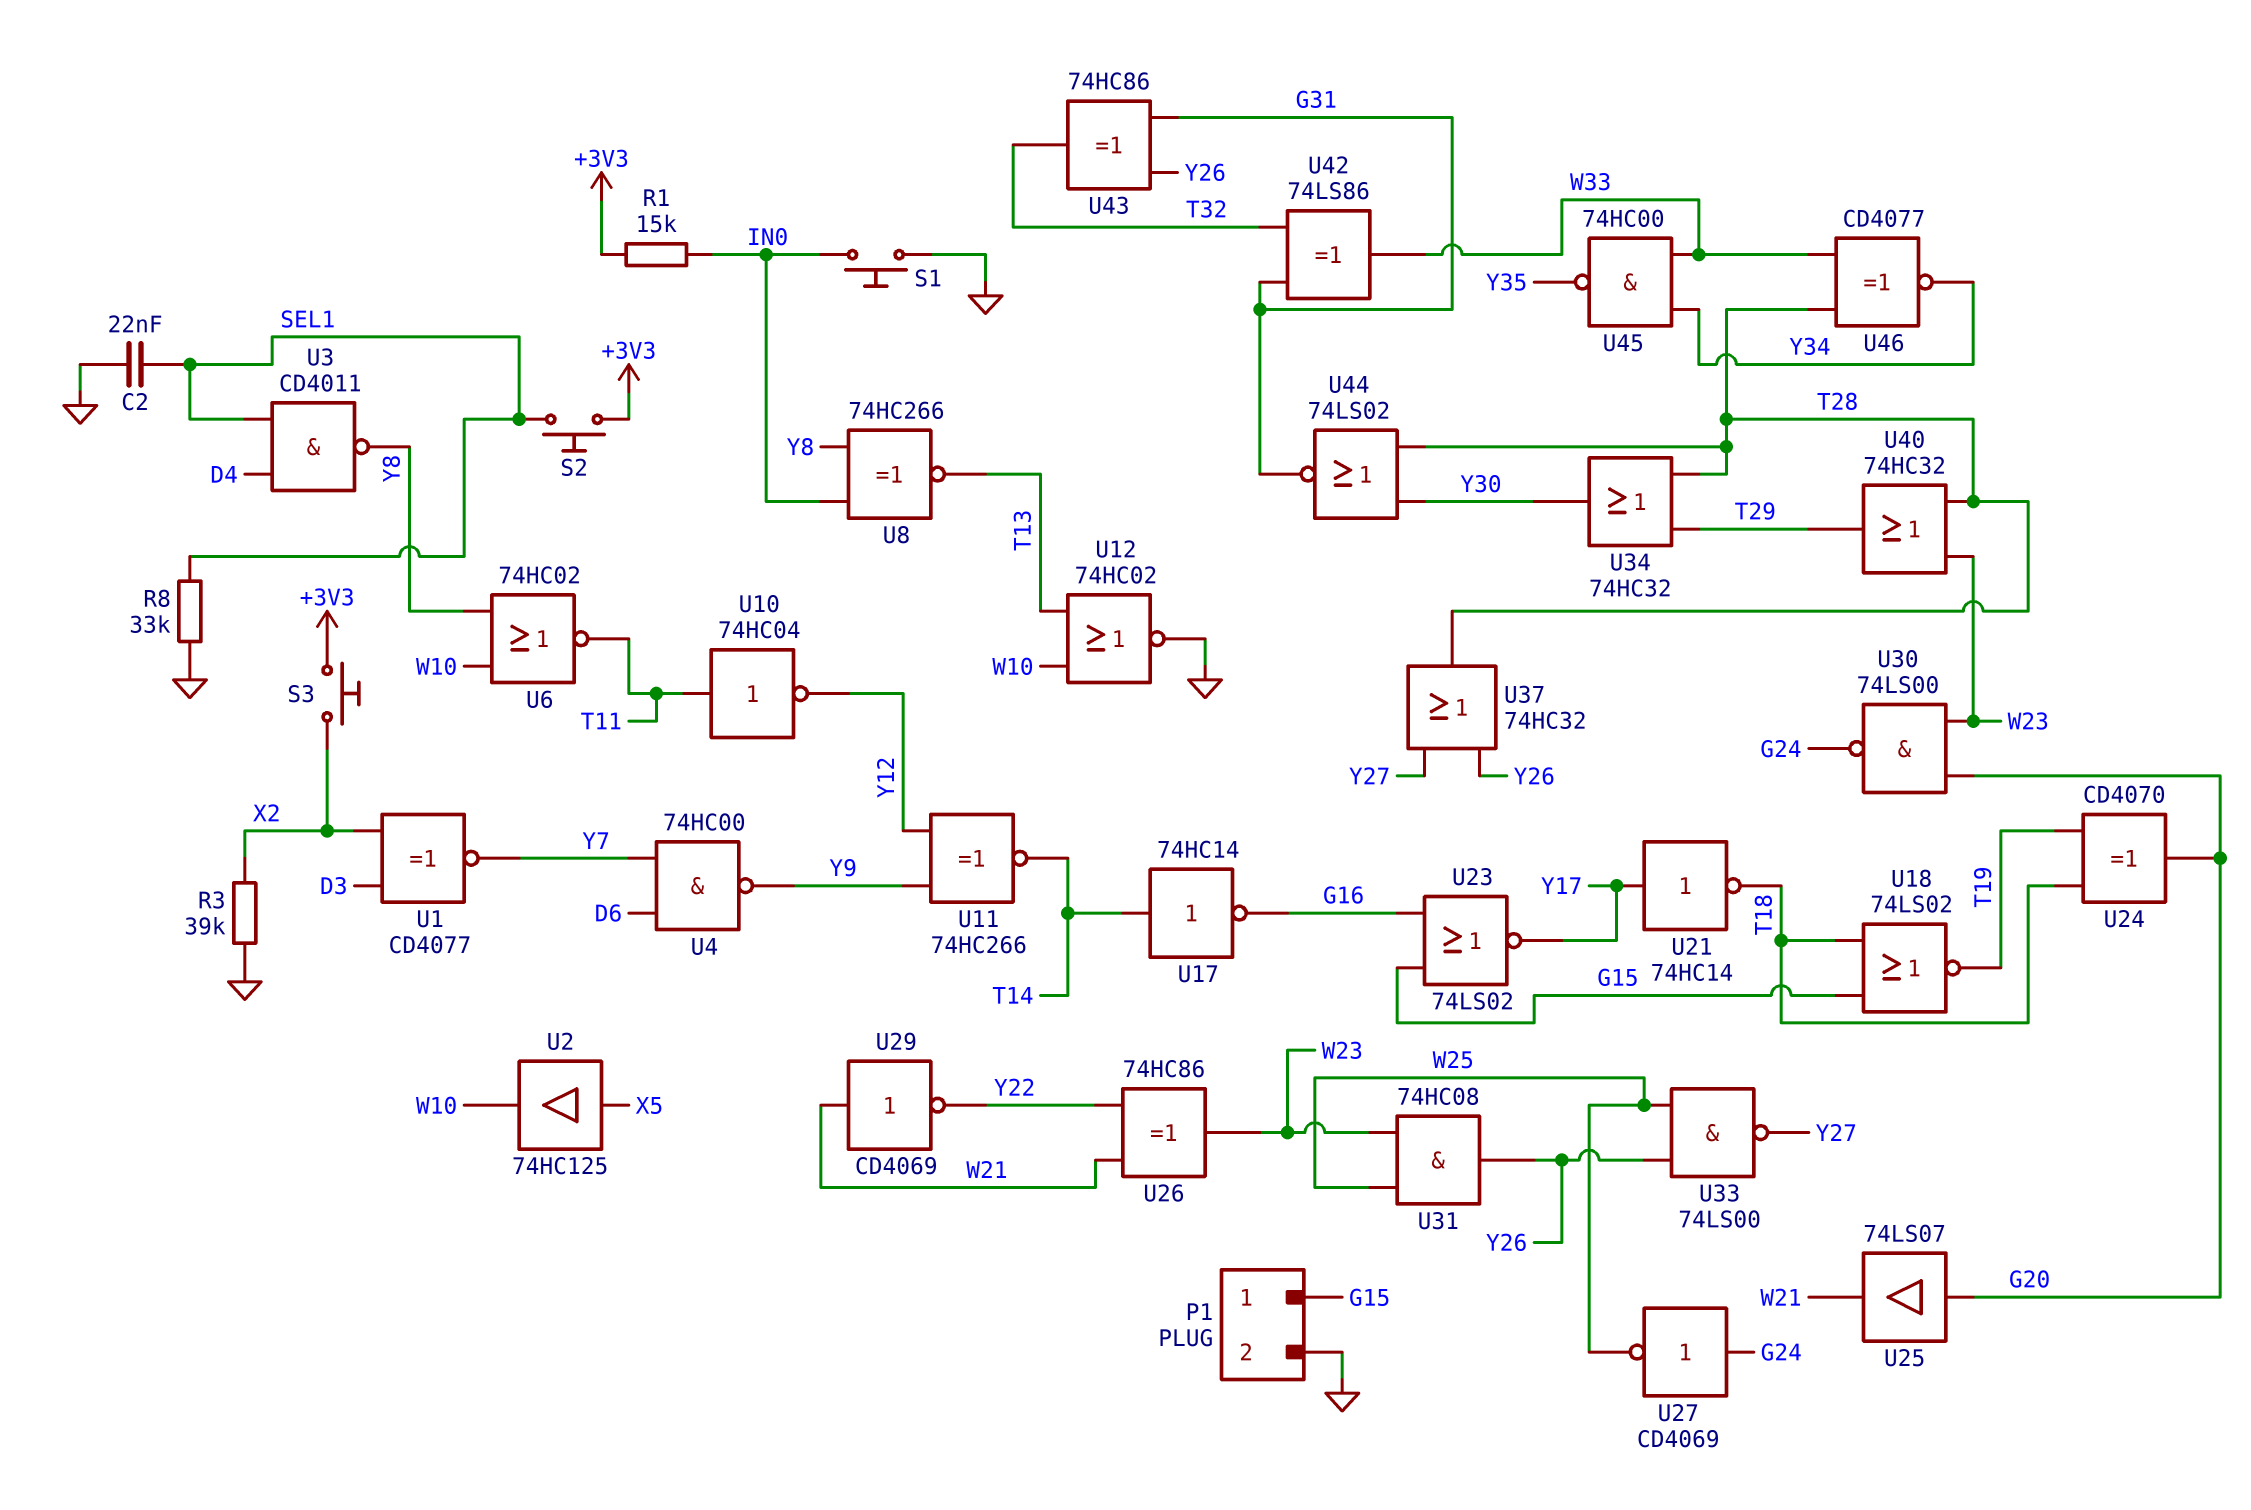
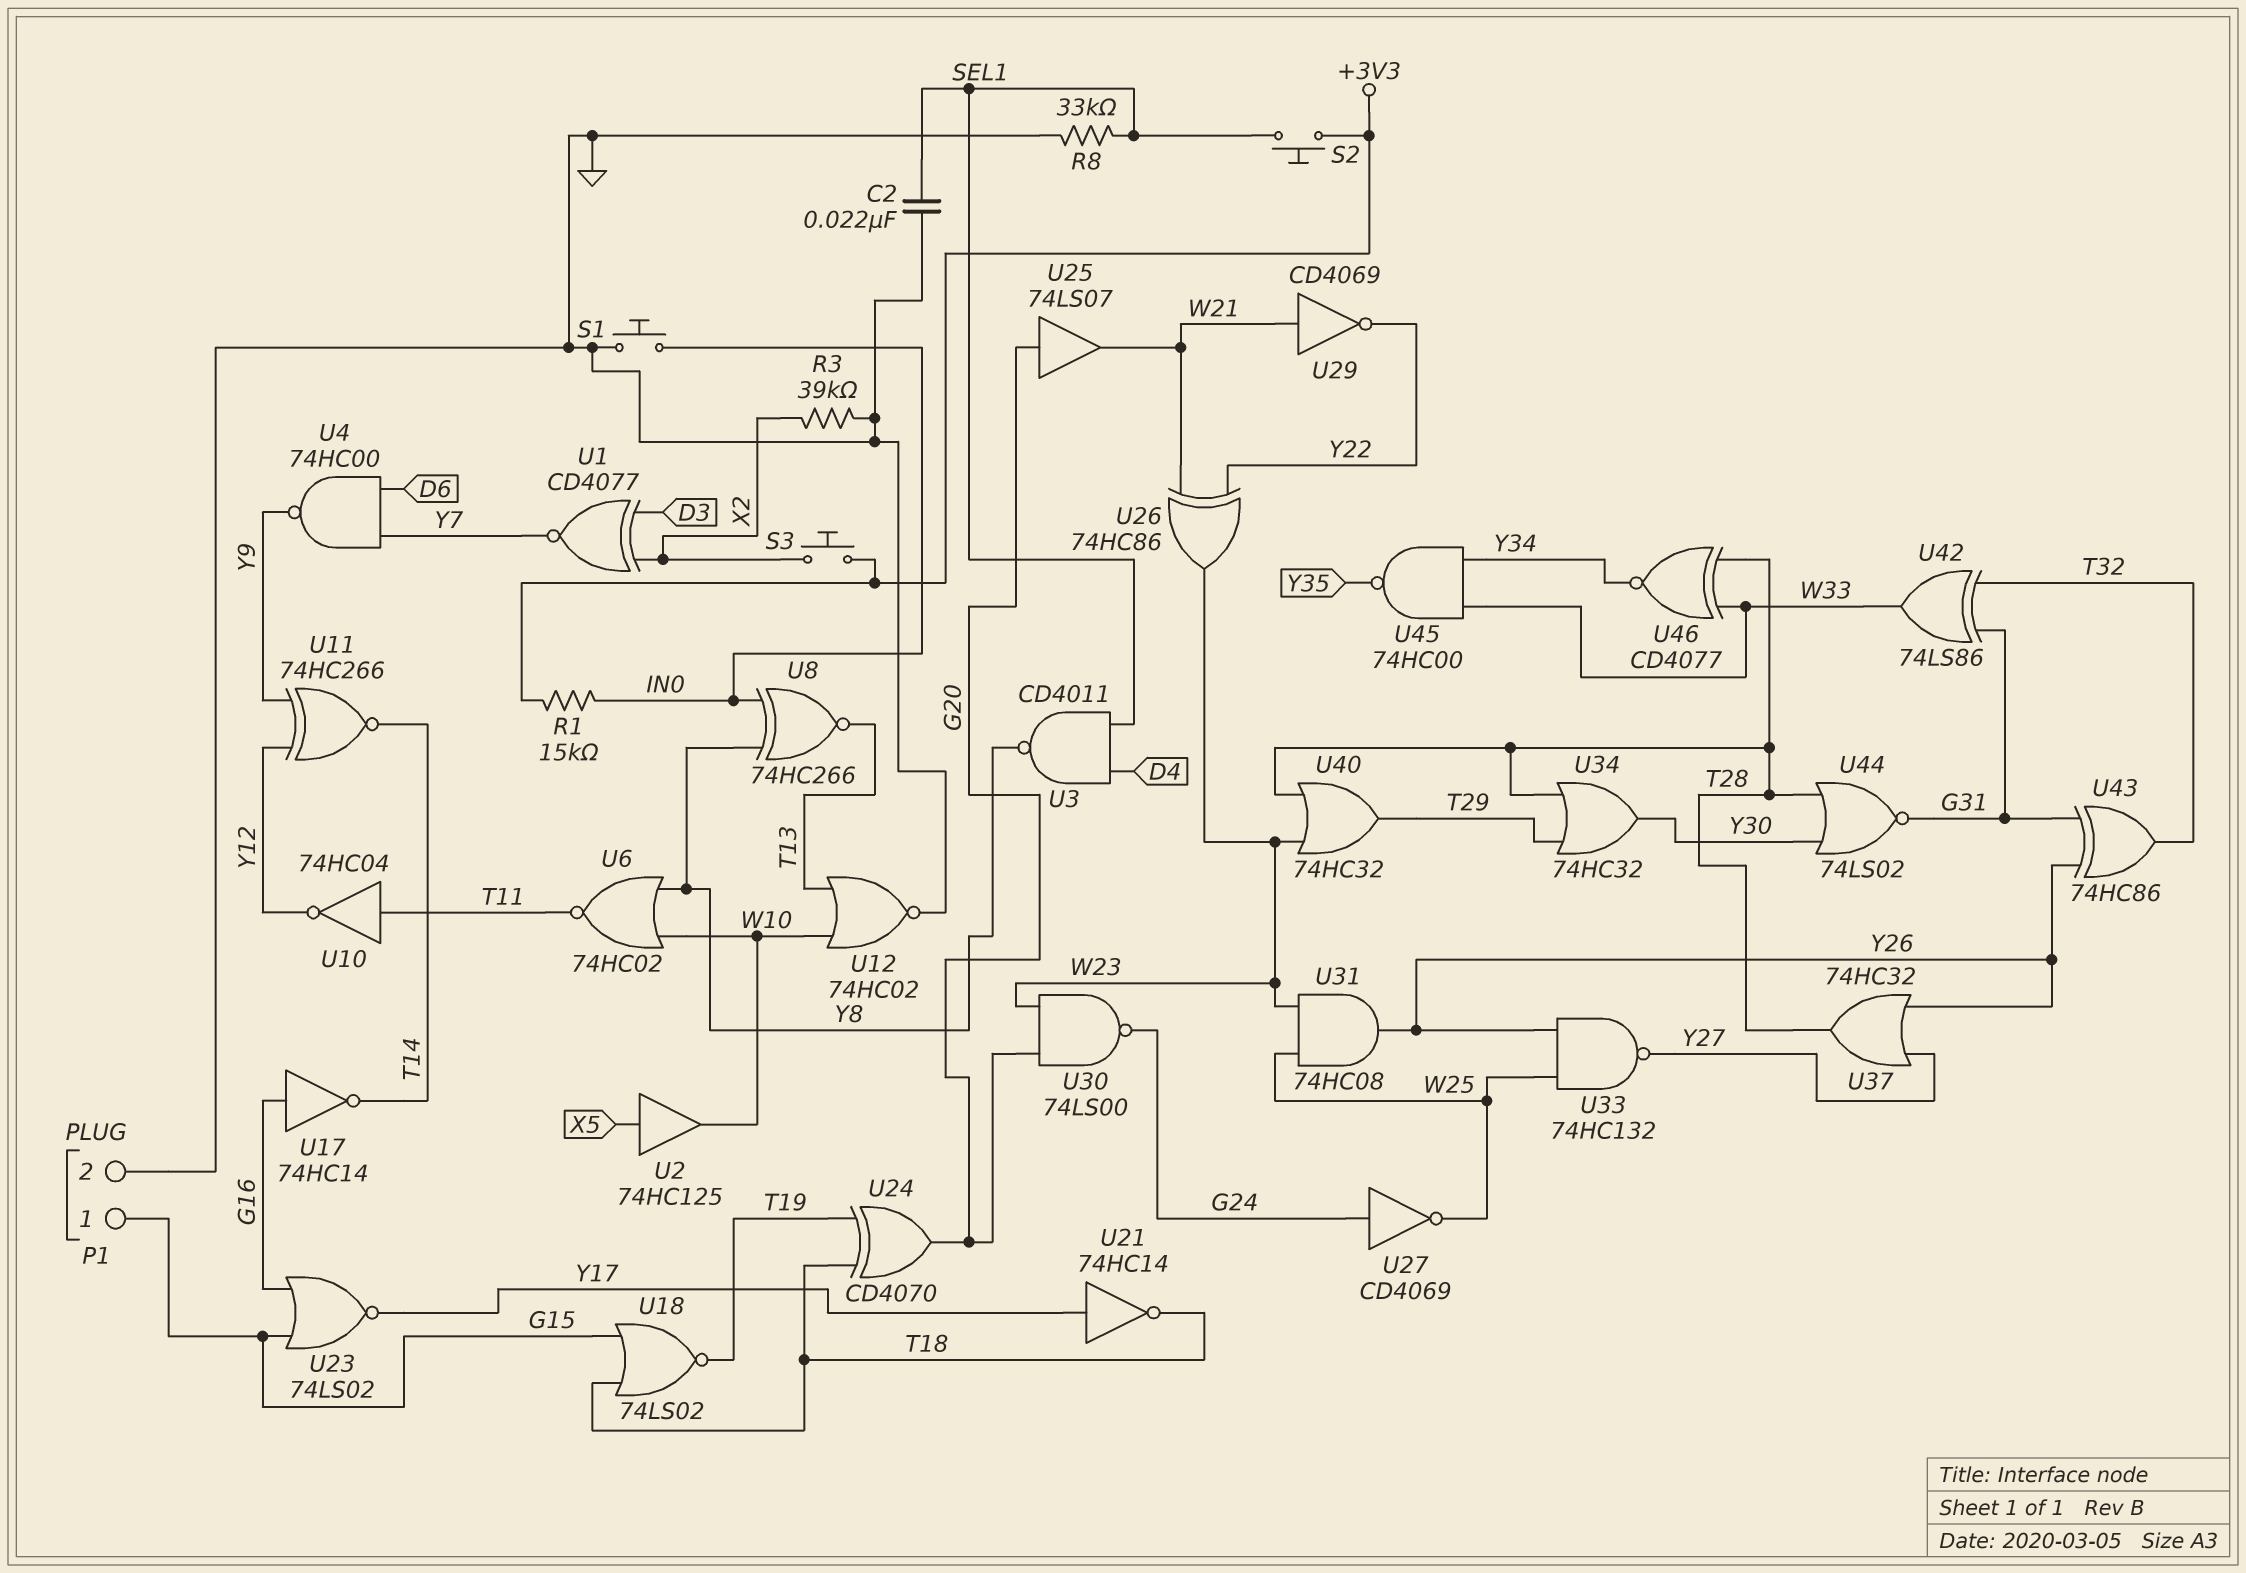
U17: NOT 74HC14 (in T14, out G16) -> NOT 74HC14 (in G16, out T14)
U33: NAND 74LS00 (in W25, in Y26, out Y27) -> NAND 74HC132 (in W25, in Y26, out Y27)

